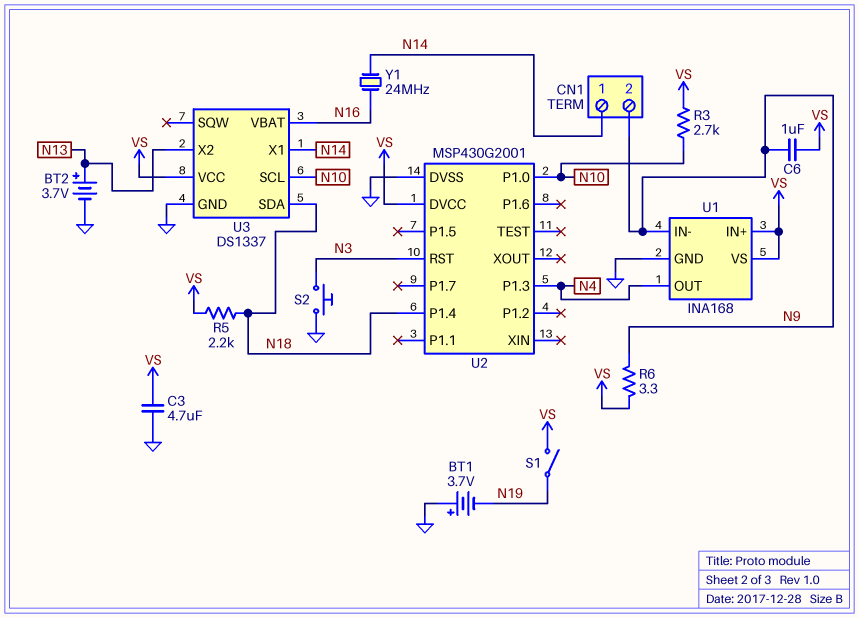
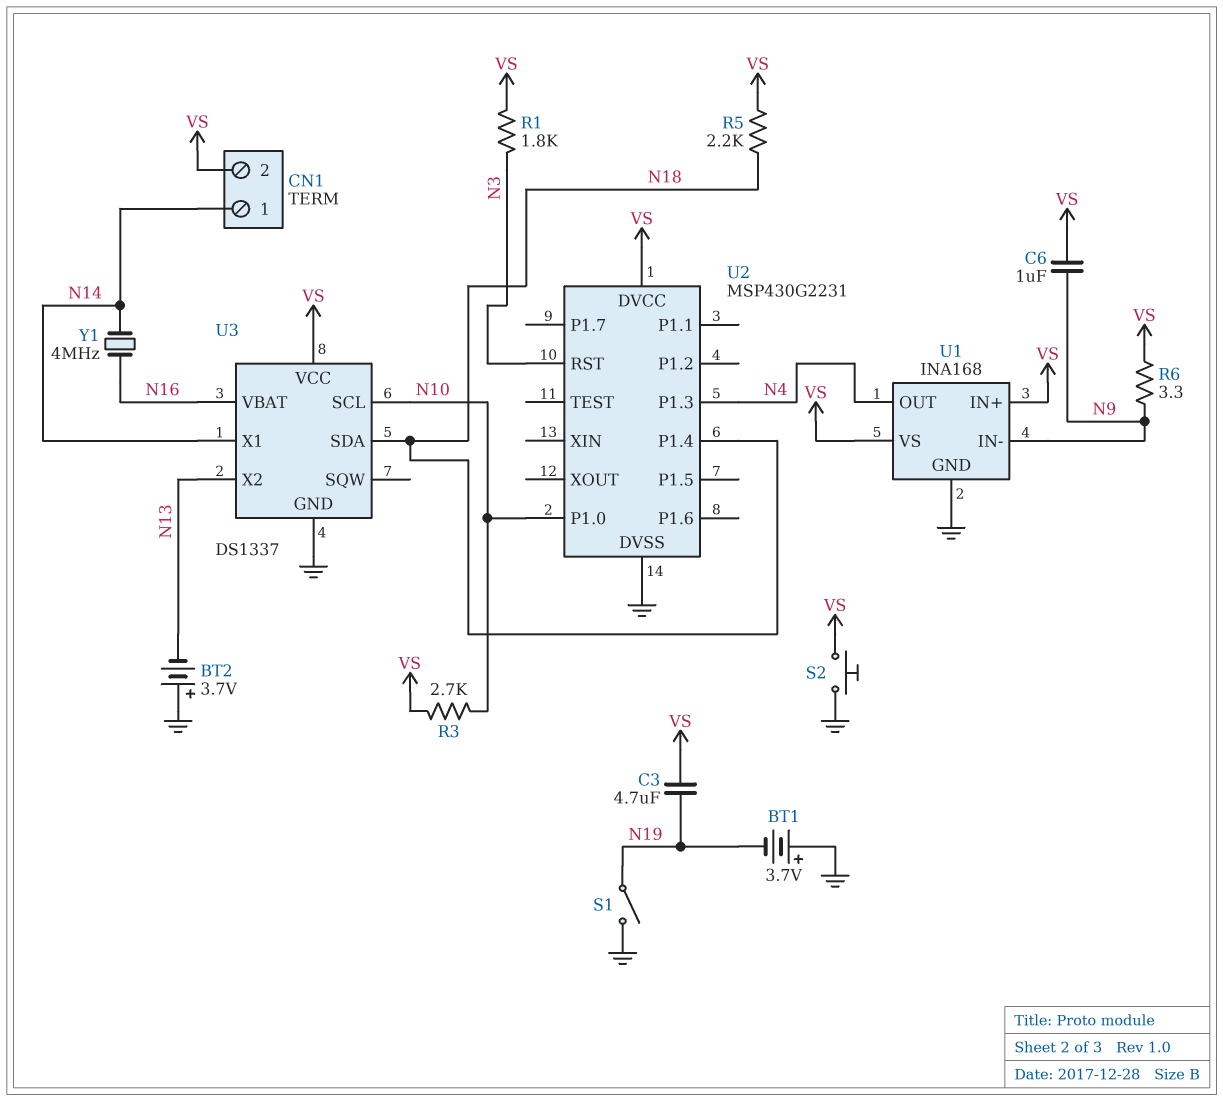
BT2: 3.7V (plus N13, minus GND) -> 3.7V (plus GND, minus N13)
C3: 4.7uF (GND, VS) -> 4.7uF (N19, VS)
CN1 pin 2: N9 -> VS
R1: none -> 1.8k (N3, VS)
S1: switch (N19, VS) -> switch (GND, N19)
S2: button (GND, N3) -> button (GND, VS)
U2: MSP430G2001 -> MSP430G2231
Y1: 24MHz (N14, N16) -> 4MHz (N14, N16)

